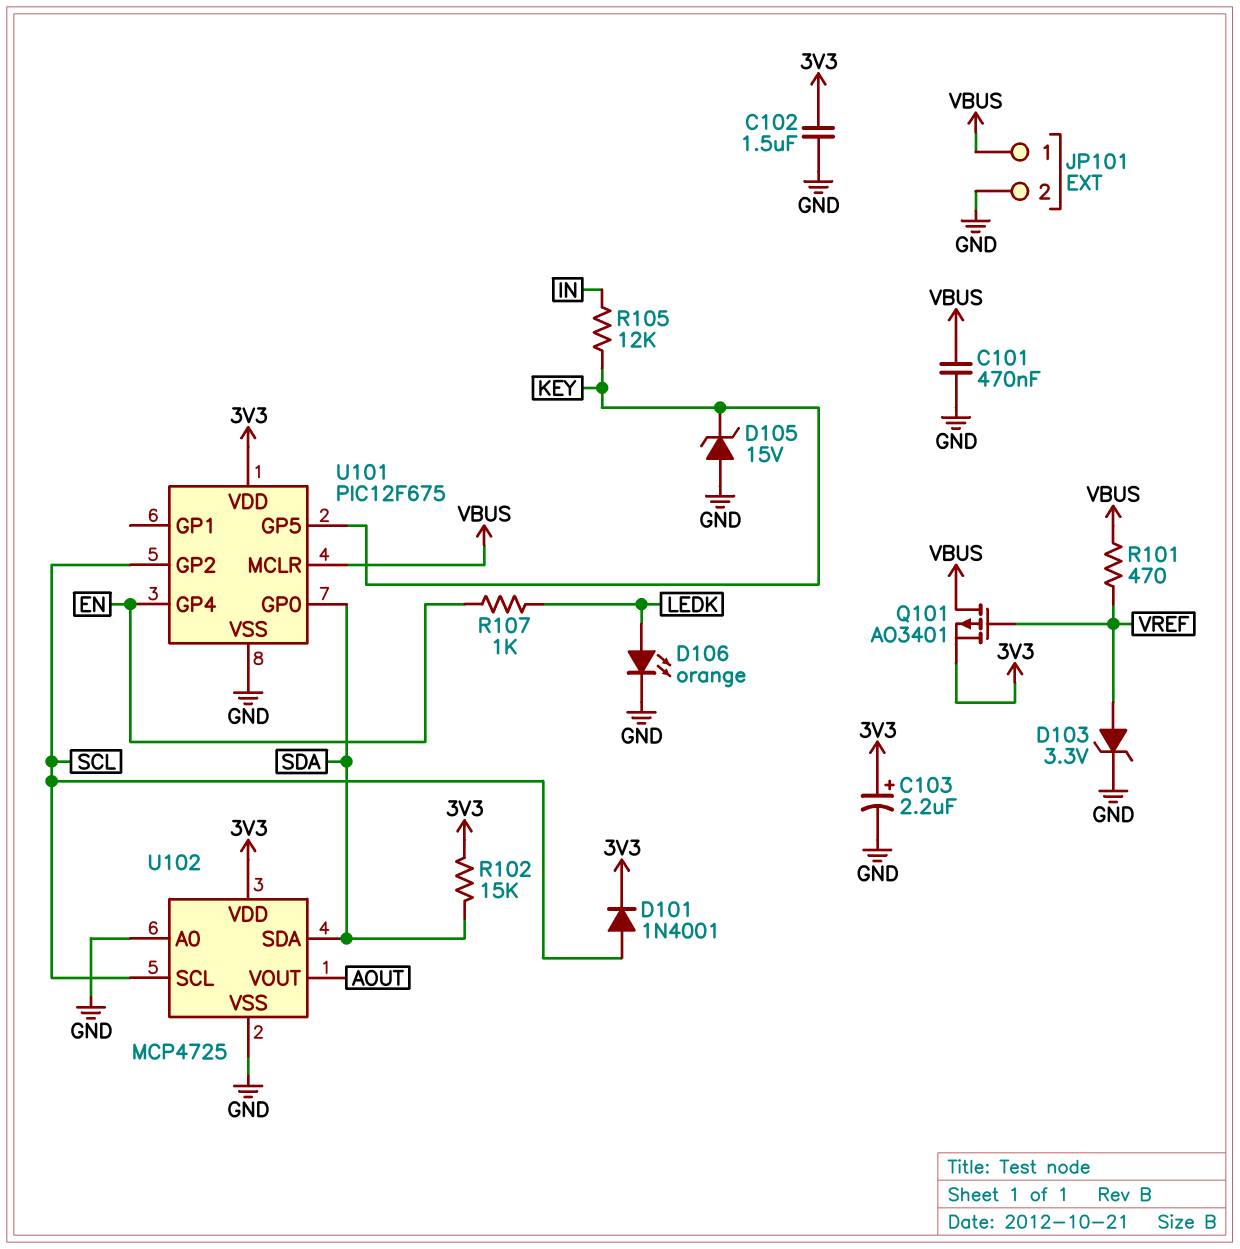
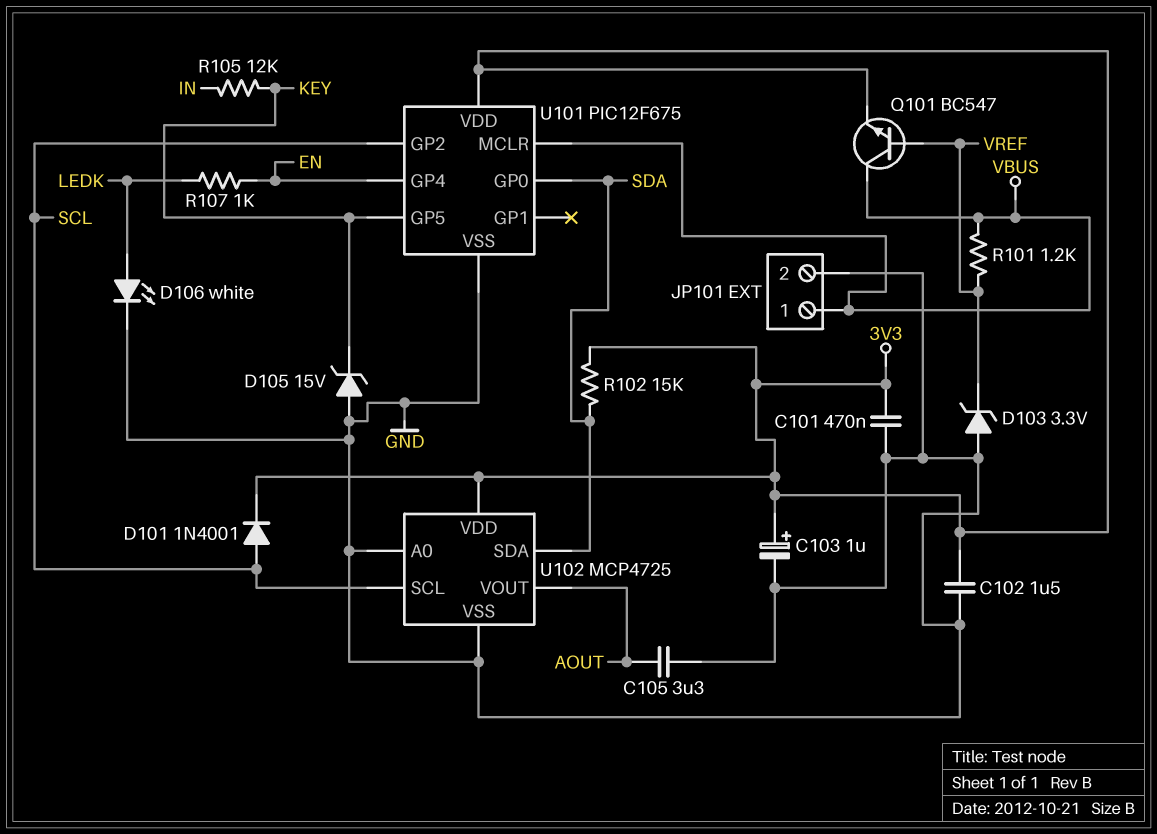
C101: 470nF (GND, VBUS) -> 470nF (3V3, GND)
C103: 2.2uF (plus 3V3, minus GND) -> 1uF (plus 3V3, minus GND)
C105: none -> 3.3uF (AOUT, GND)
D103: zener 3.3V (A VREF, K GND) -> zener 3.3V (A GND, K VREF)
D106: LED orange (A LEDK, K GND) -> LED white (A LEDK, K GND)
Q101: PMOS AO3401 (G VREF, D VBUS, S 3V3) -> NPN BC547 (B VREF, C VBUS, E 3V3)
R101: 470 (VBUS, VREF) -> 1.2k (VBUS, VREF)

